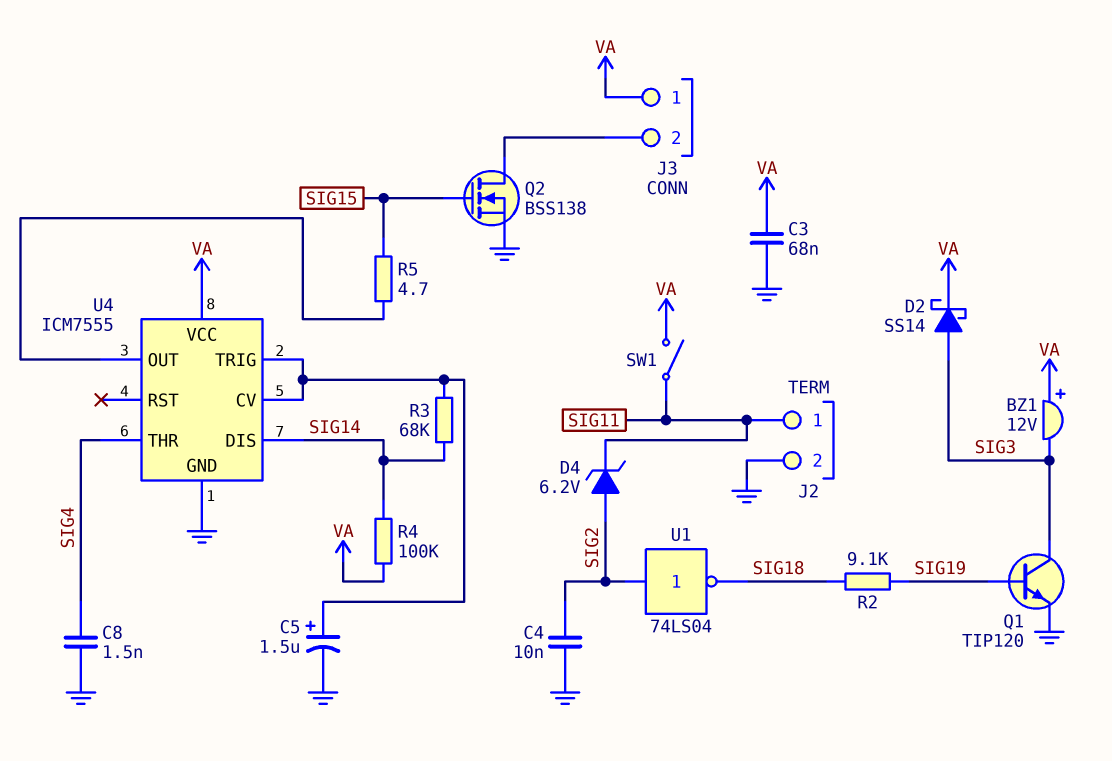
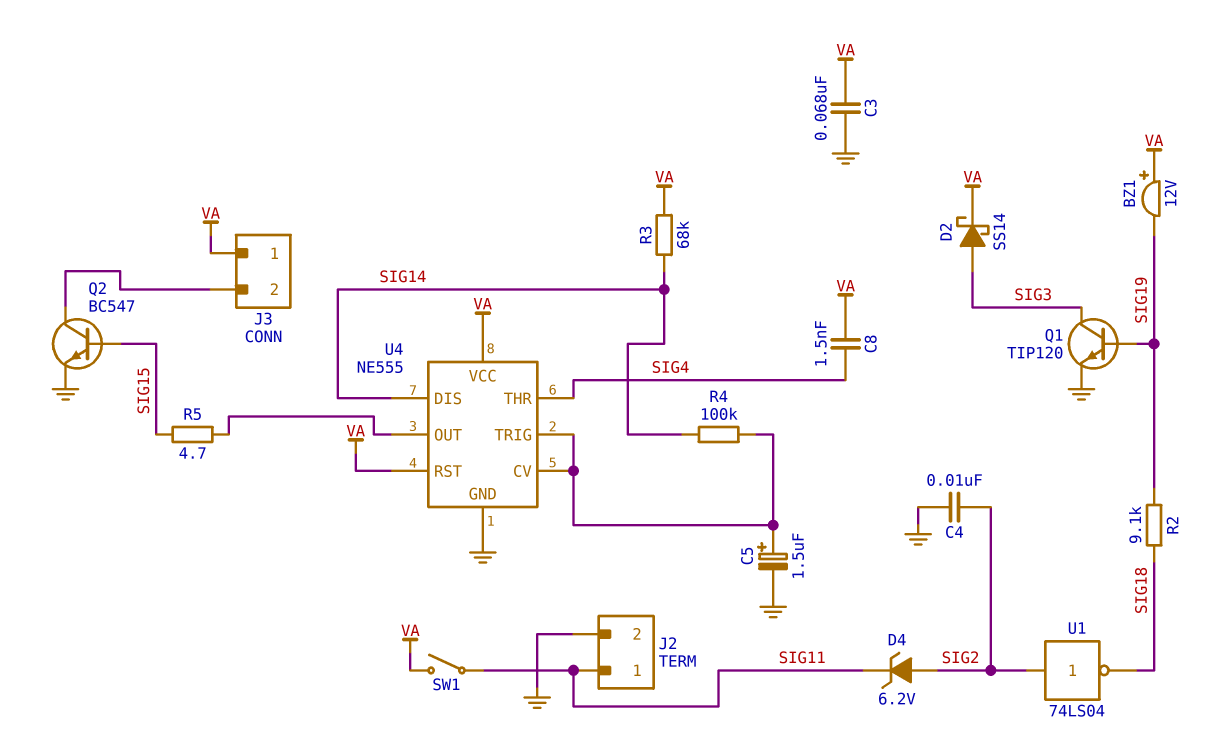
BZ1: buzzer 12V (plus VA, minus SIG3) -> buzzer 12V (plus VA, minus SIG19)
C8: 1.5nF (GND, SIG4) -> 1.5nF (SIG4, VA)
Q2: NMOS BSS138 (G SIG15, D J3/2, S GND) -> NPN BC547 (B SIG15, C J3/2, E GND)
R3: 68k (SIG14, U4/CV) -> 68k (SIG14, VA)
R4: 100k (SIG14, VA) -> 100k (SIG14, U4/CV)
U4: ICM7555 -> NE555
U4 pin RST: none -> VA

